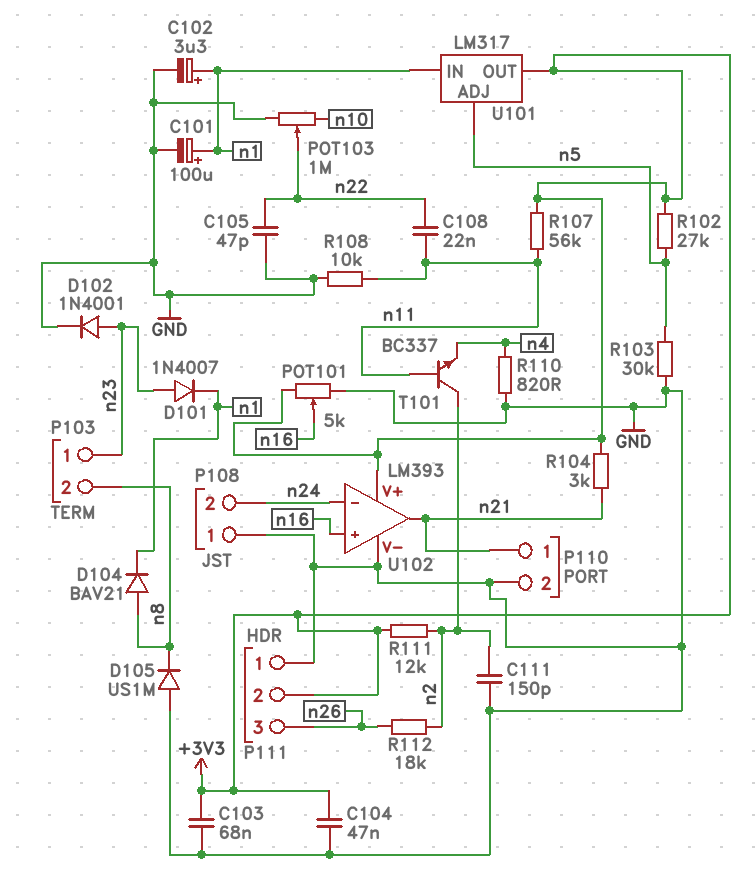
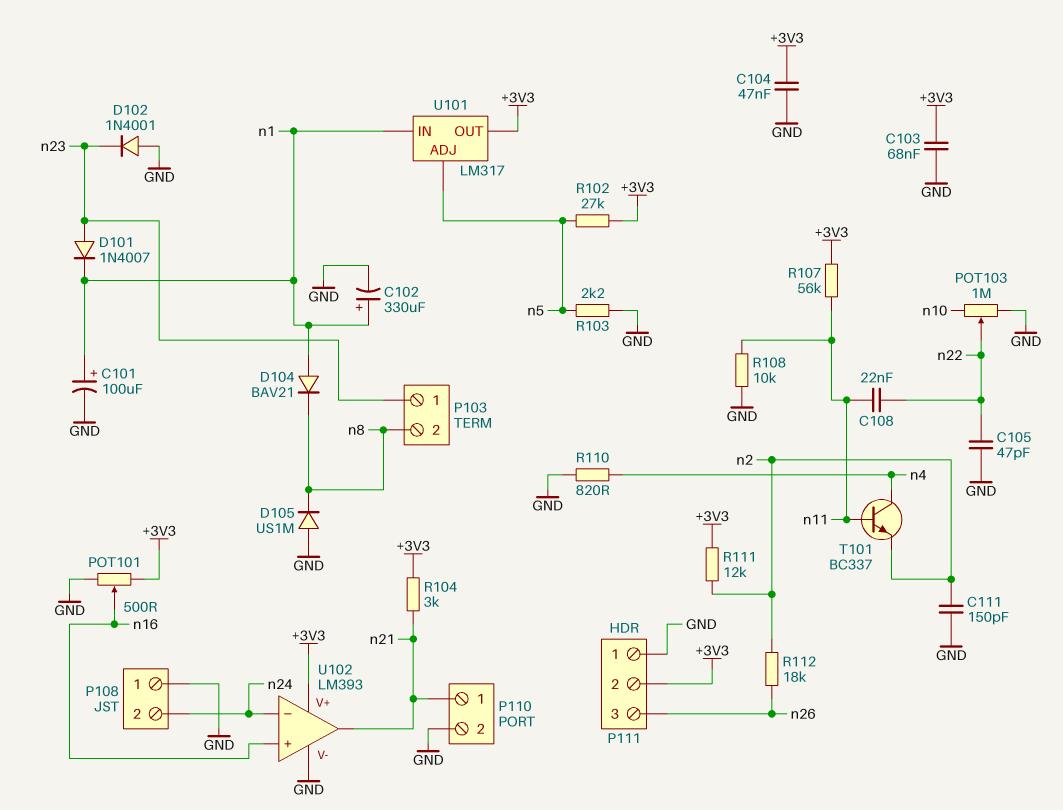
C102: 3.3uF (plus n1, minus GND) -> 330uF (plus n1, minus GND)
D102: diode 1N4001 (A n23, K GND) -> diode 1N4001 (A GND, K n23)
D104: diode BAV21 (A n8, K n1) -> diode BAV21 (A n1, K n8)
POT101: 5k (+3V3, GND, wiper n16) -> 500 (+3V3, GND, wiper n16)
R103: 30k (GND, n5) -> 2.2k (GND, n5)
T101: NPN BC337 (B n11, C n2, E n4) -> NPN BC337 (B n11, C n4, E n2)

